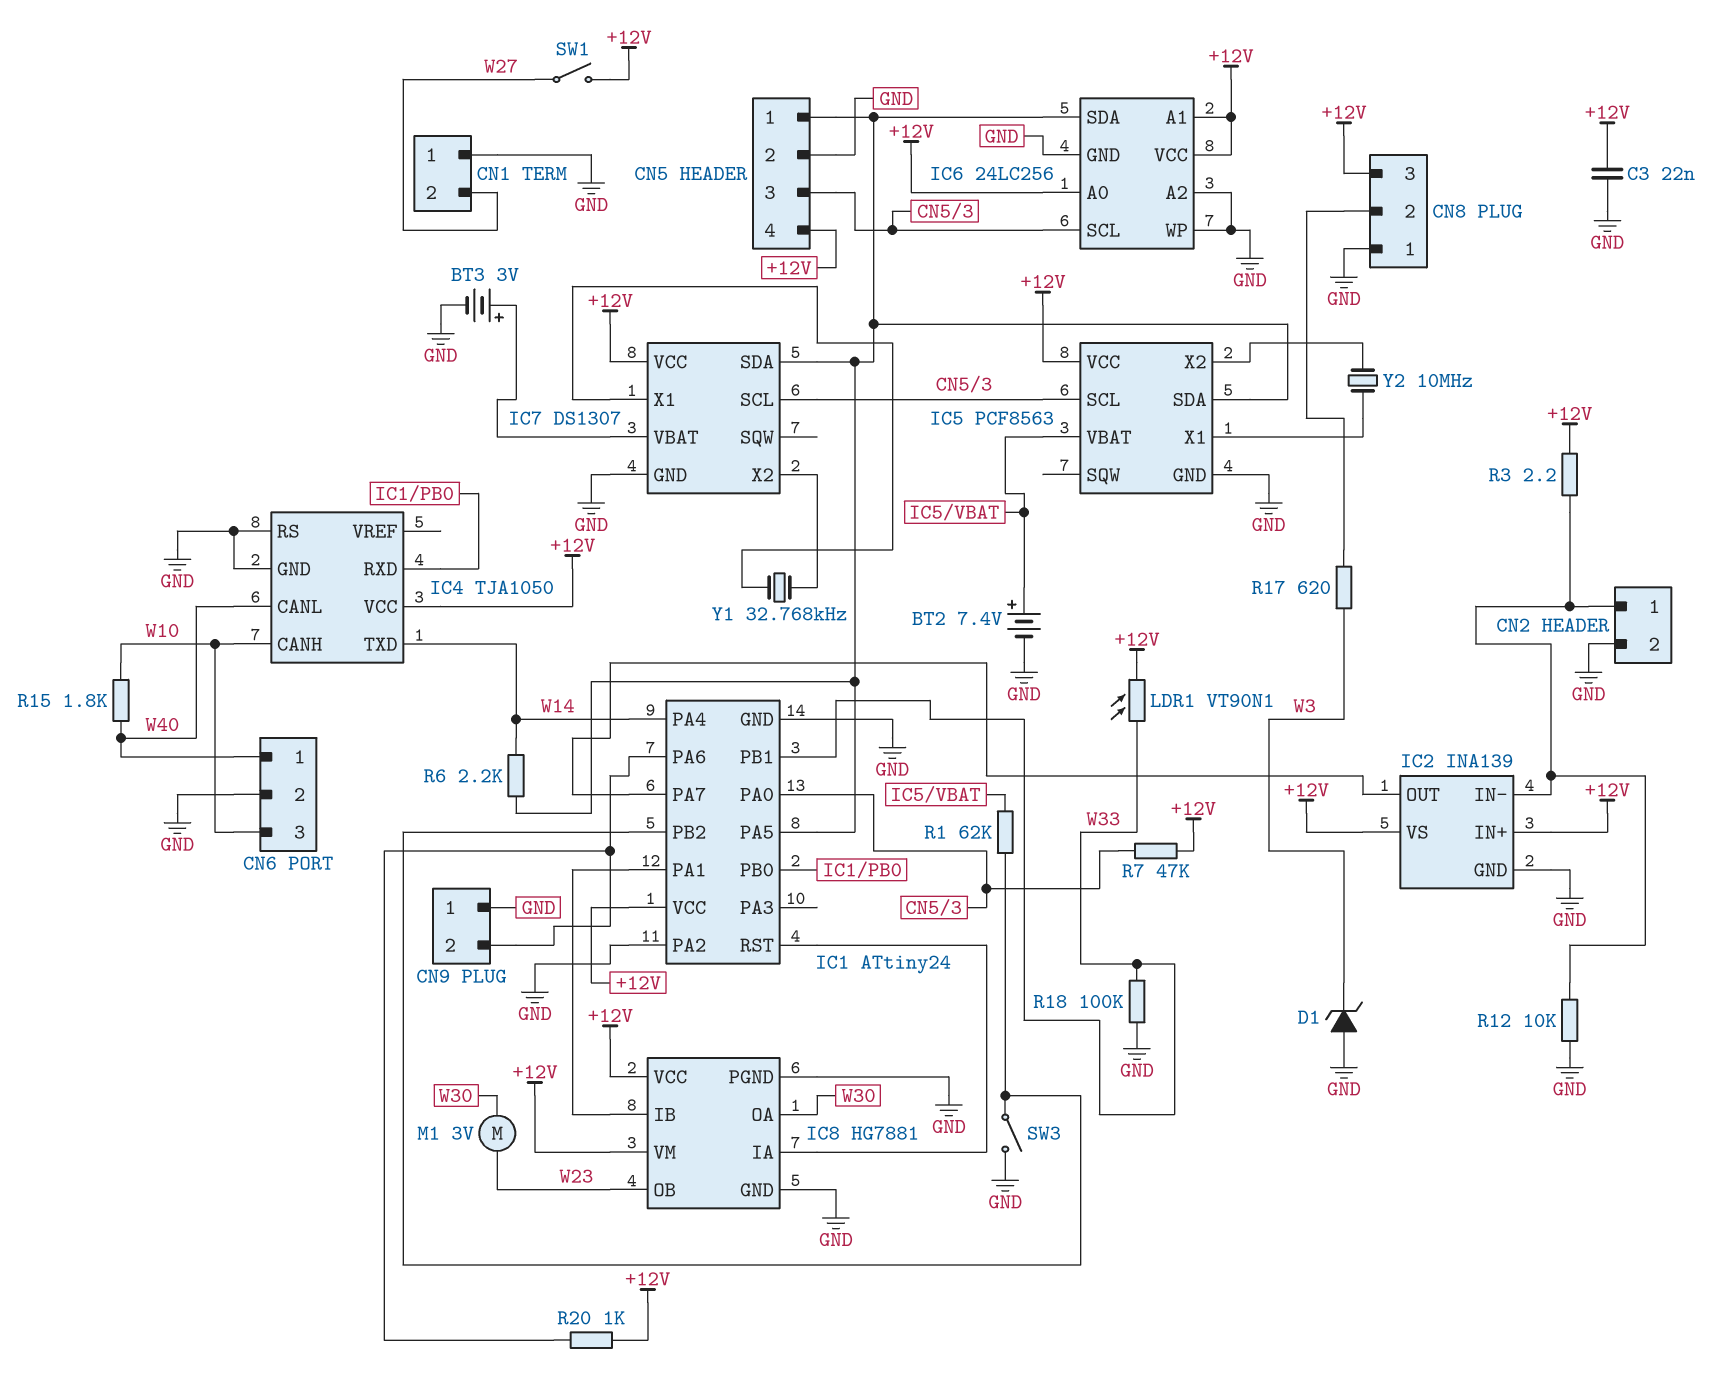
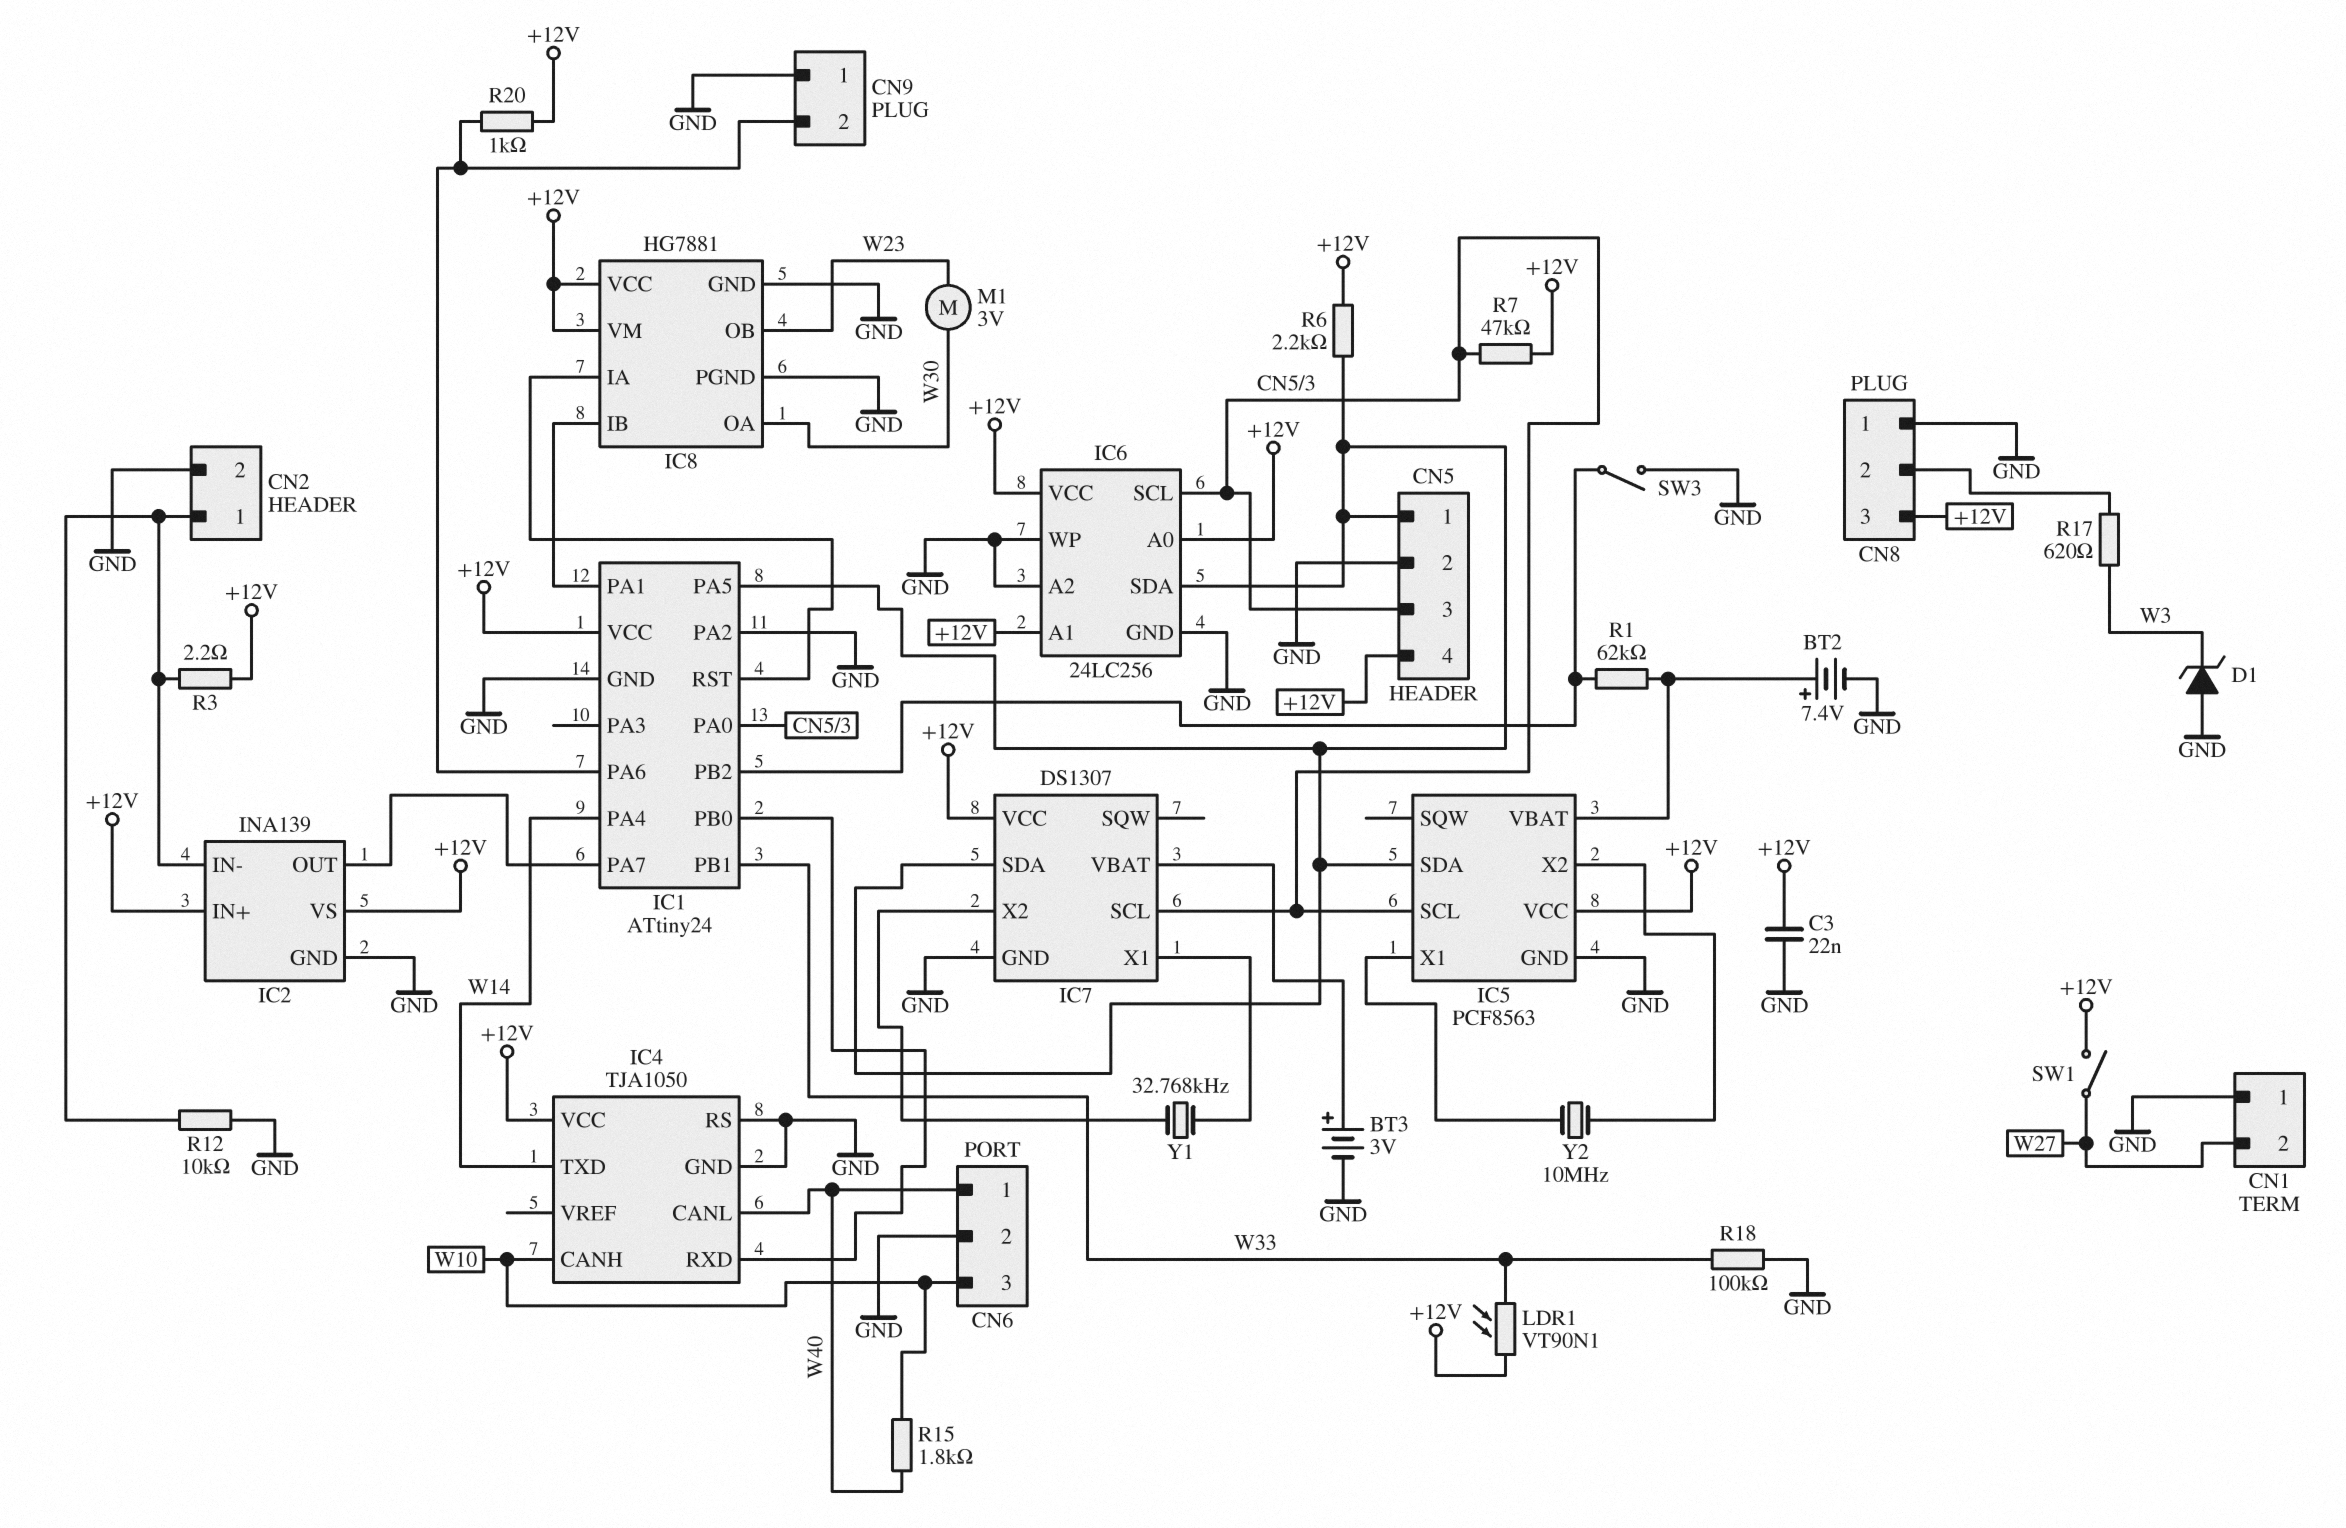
R6: 2.2k (CN5/1, W14) -> 2.2k (+12V, CN5/1)

